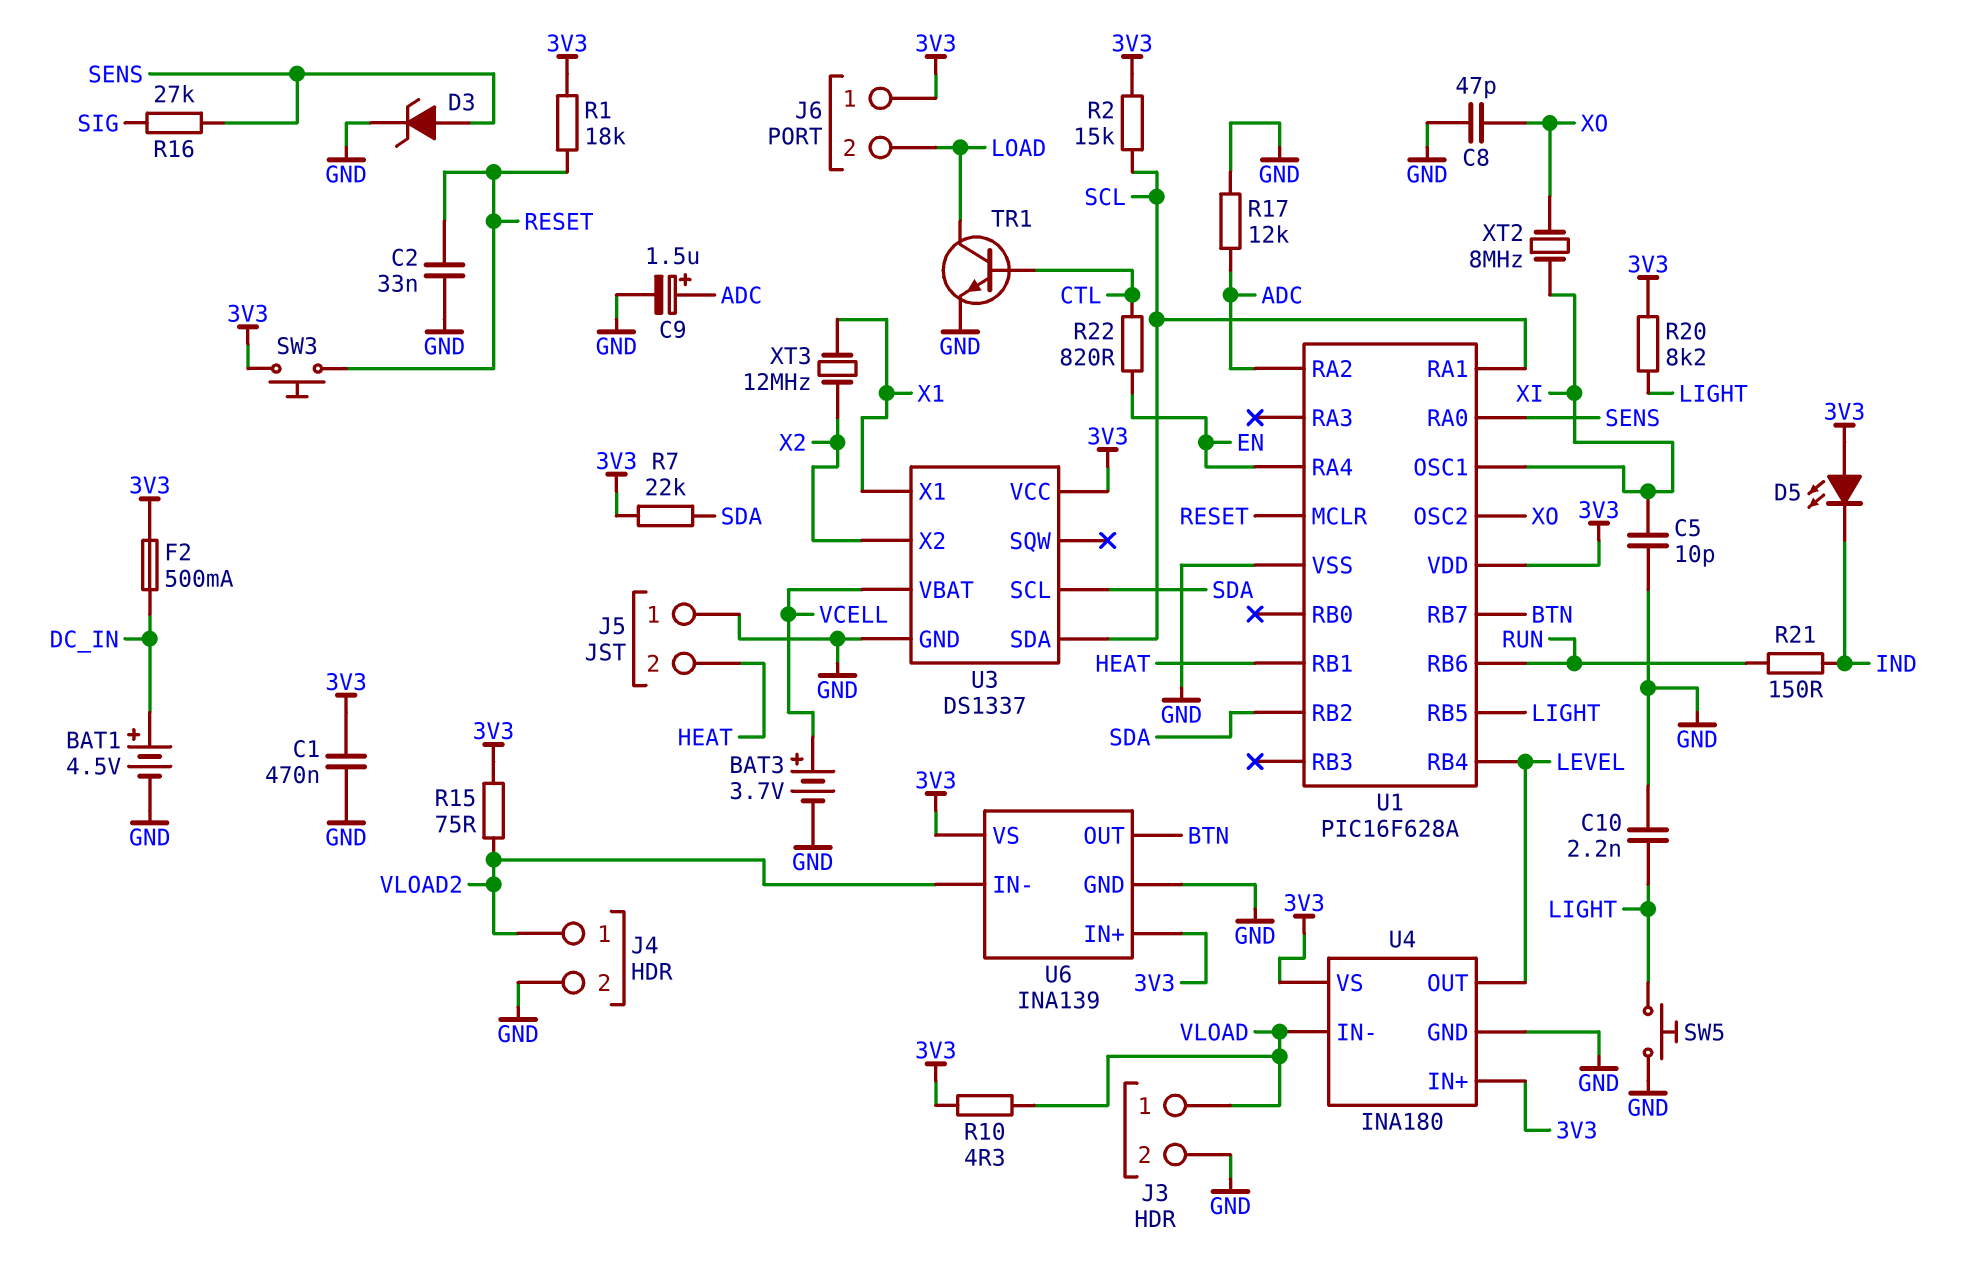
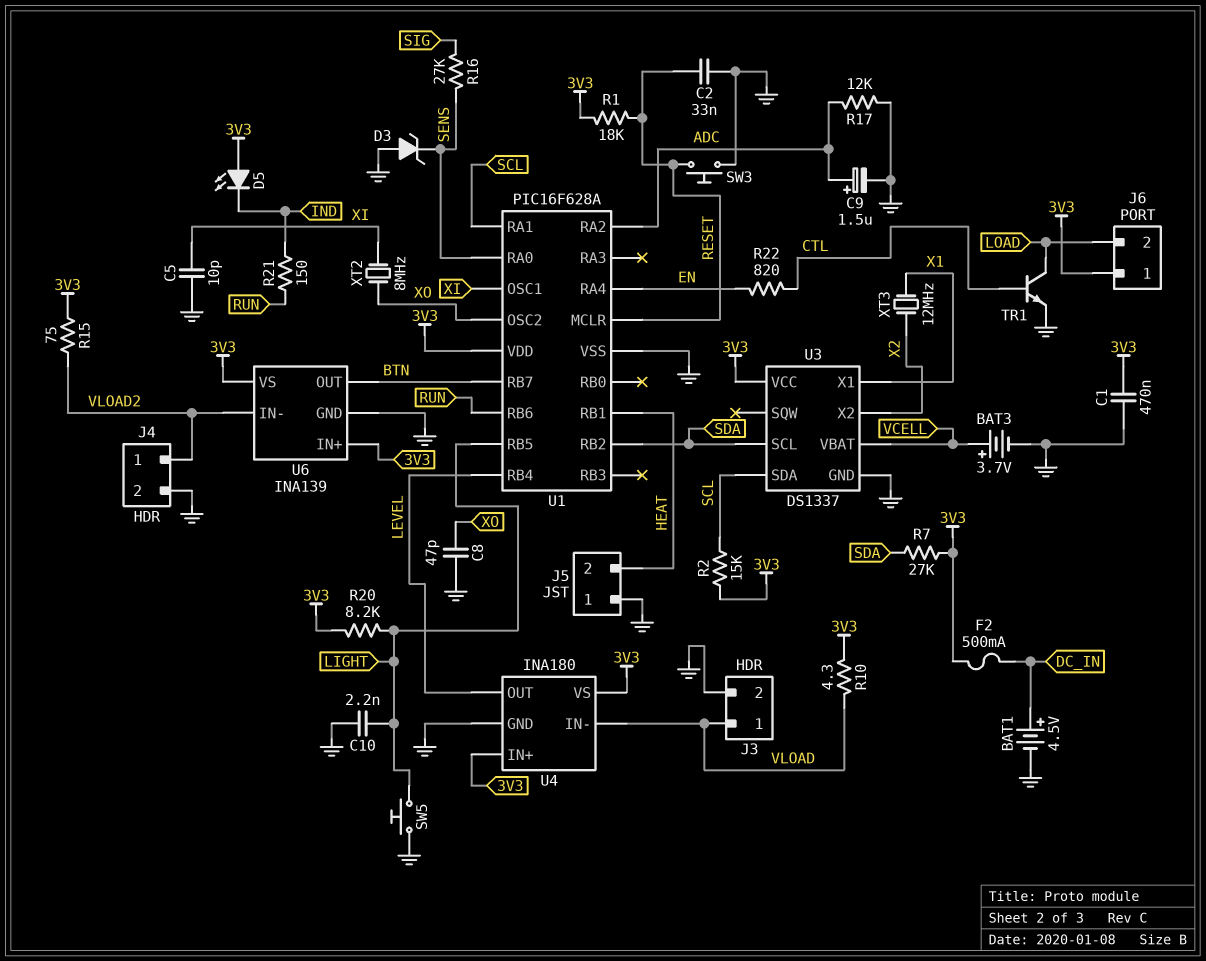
D3: zener (A SENS, K GND) -> zener (A GND, K SENS)
R7: 22k (3V3, SDA) -> 27k (3V3, SDA)
SW3: button (3V3, RESET) -> button (GND, RESET)

